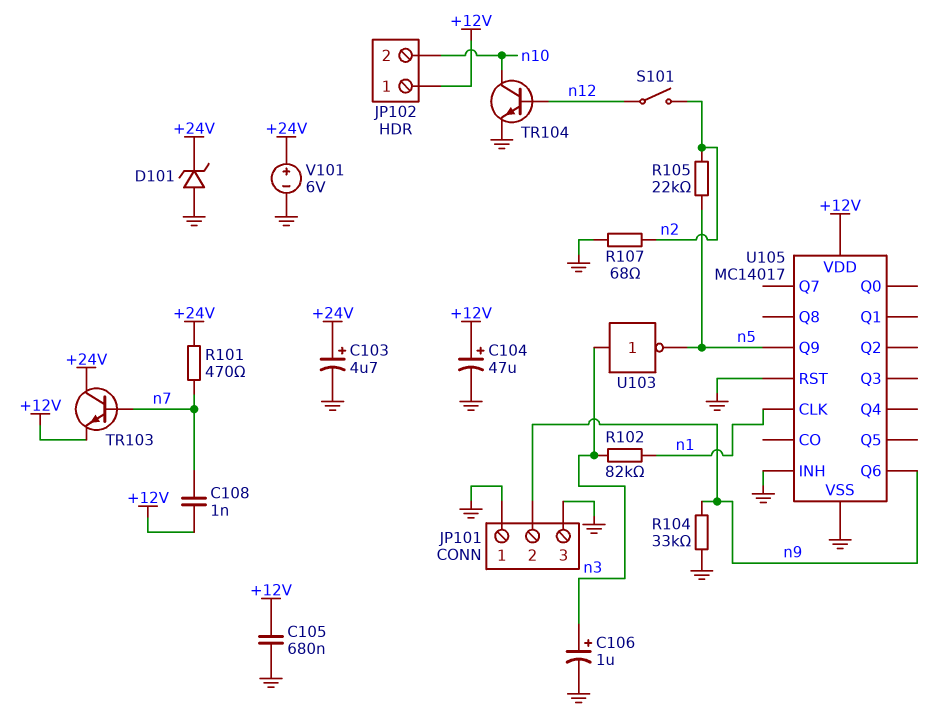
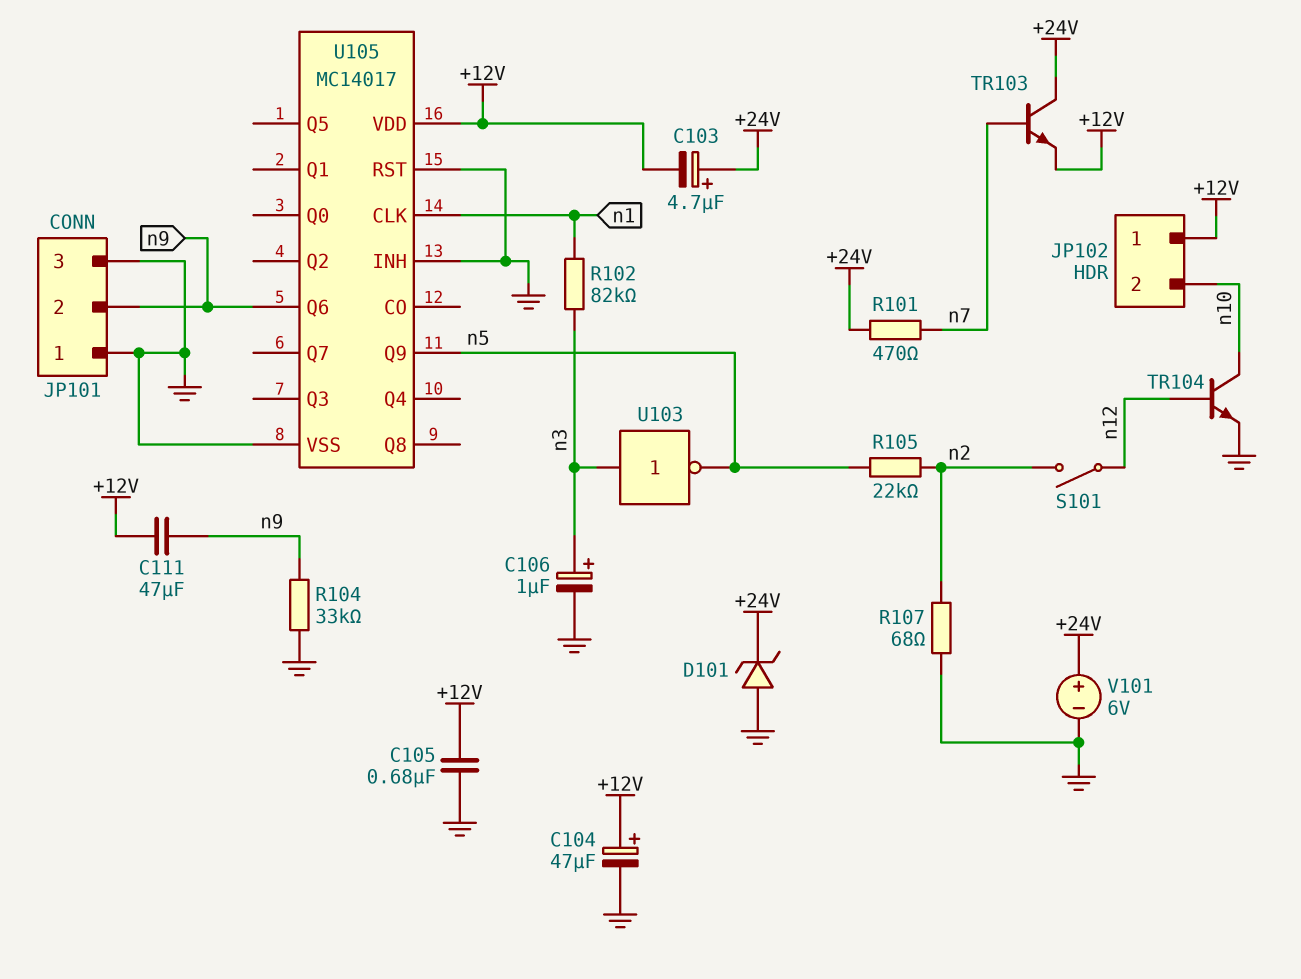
C103: 4.7uF (plus +24V, minus GND) -> 4.7uF (plus +24V, minus +12V)
C108: 1nF (+12V, n7) -> none
C111: none -> 47uF (+12V, n9)

